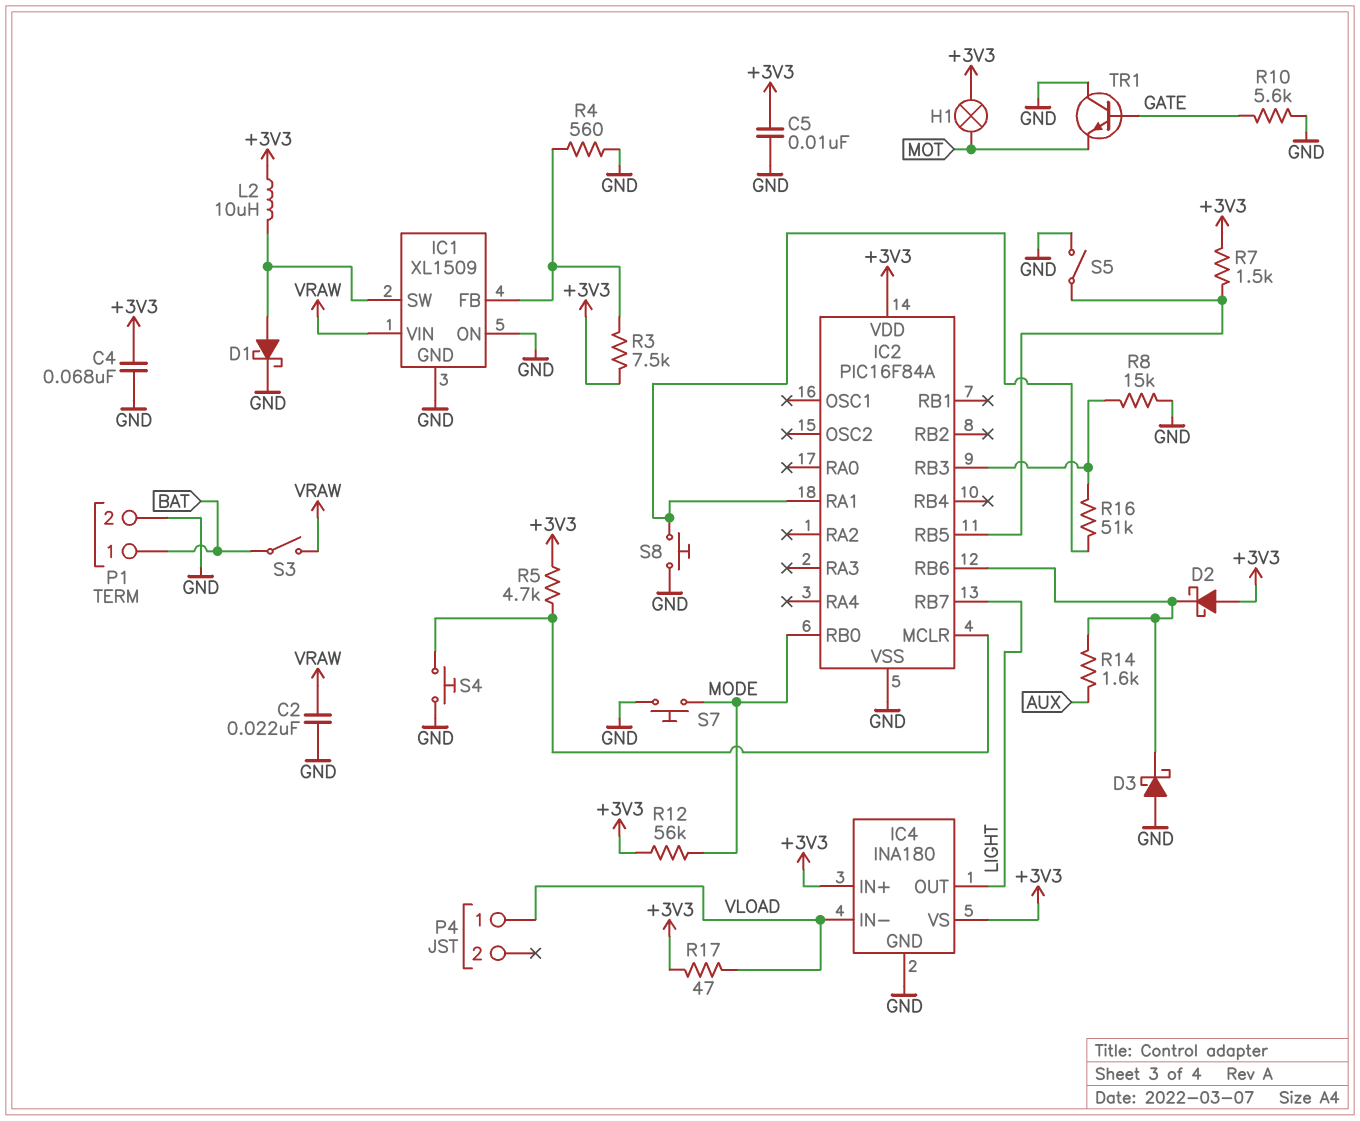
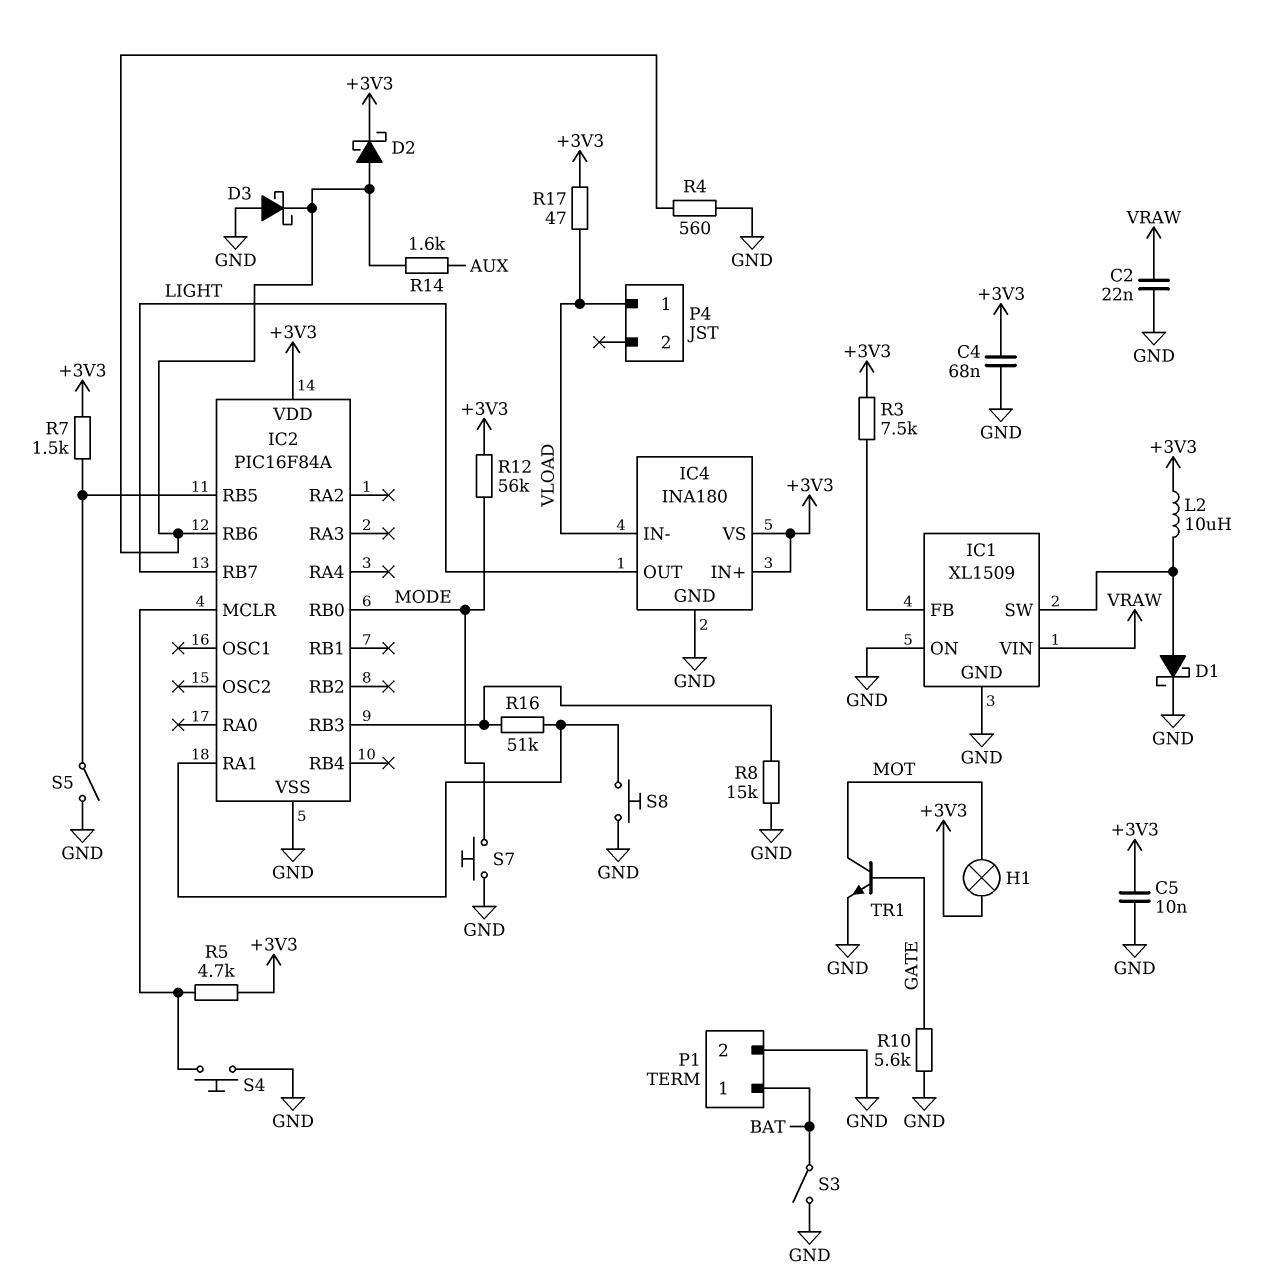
D2: schottky (A +3V3, K IC2/RB6) -> schottky (A IC2/RB6, K +3V3)
R4: 560 (GND, IC1/FB) -> 560 (GND, IC2/RB6)
S3: switch (BAT, VRAW) -> switch (BAT, GND)
TR1: NPN (B GATE, C GND, E MOT) -> NPN (B GATE, C MOT, E GND)

